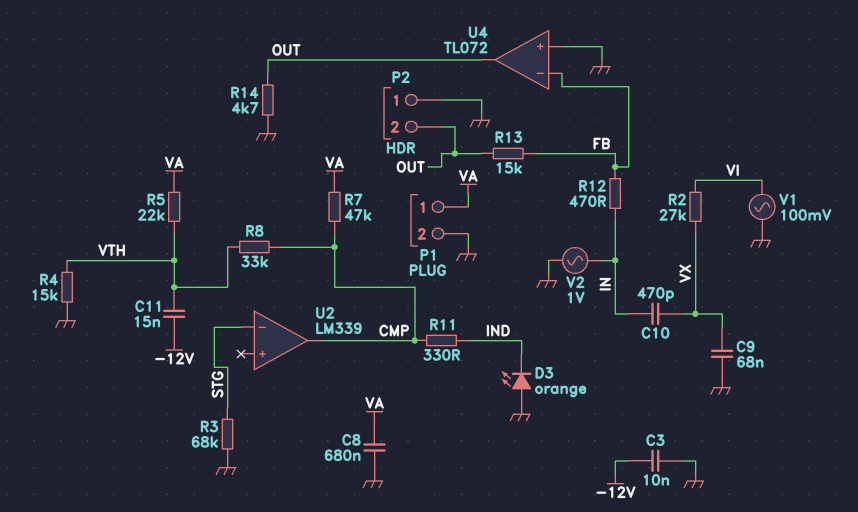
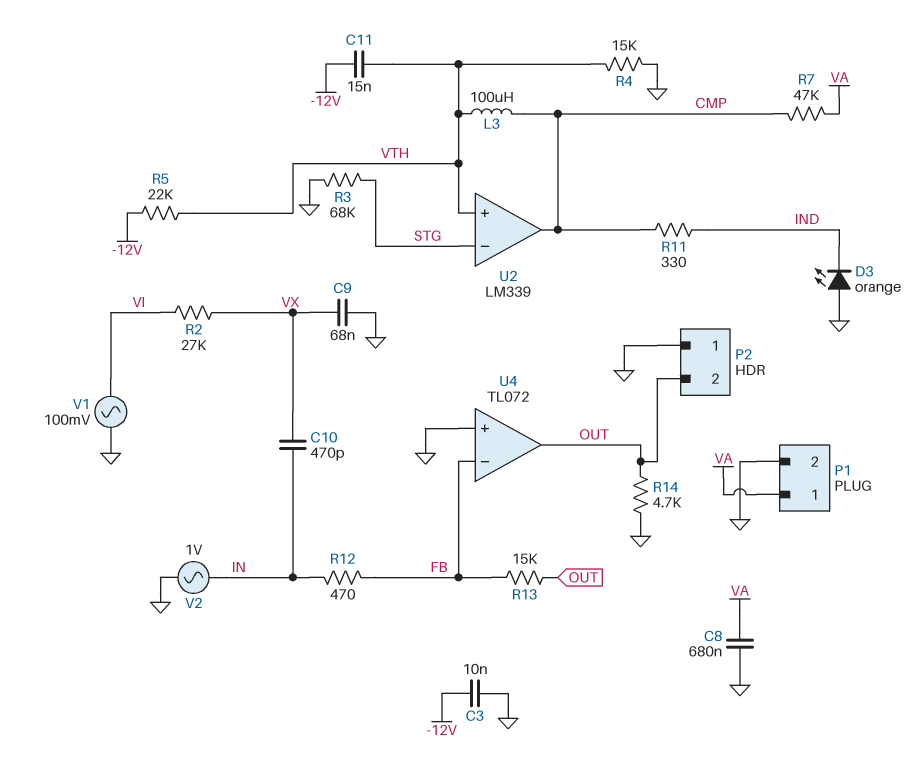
L3: none -> 100uH (CMP, VTH)
R5: 22k (VA, VTH) -> 22k (-12V, VTH)
R8: 33k (CMP, VTH) -> none
U2 pin in+: none -> VTH

